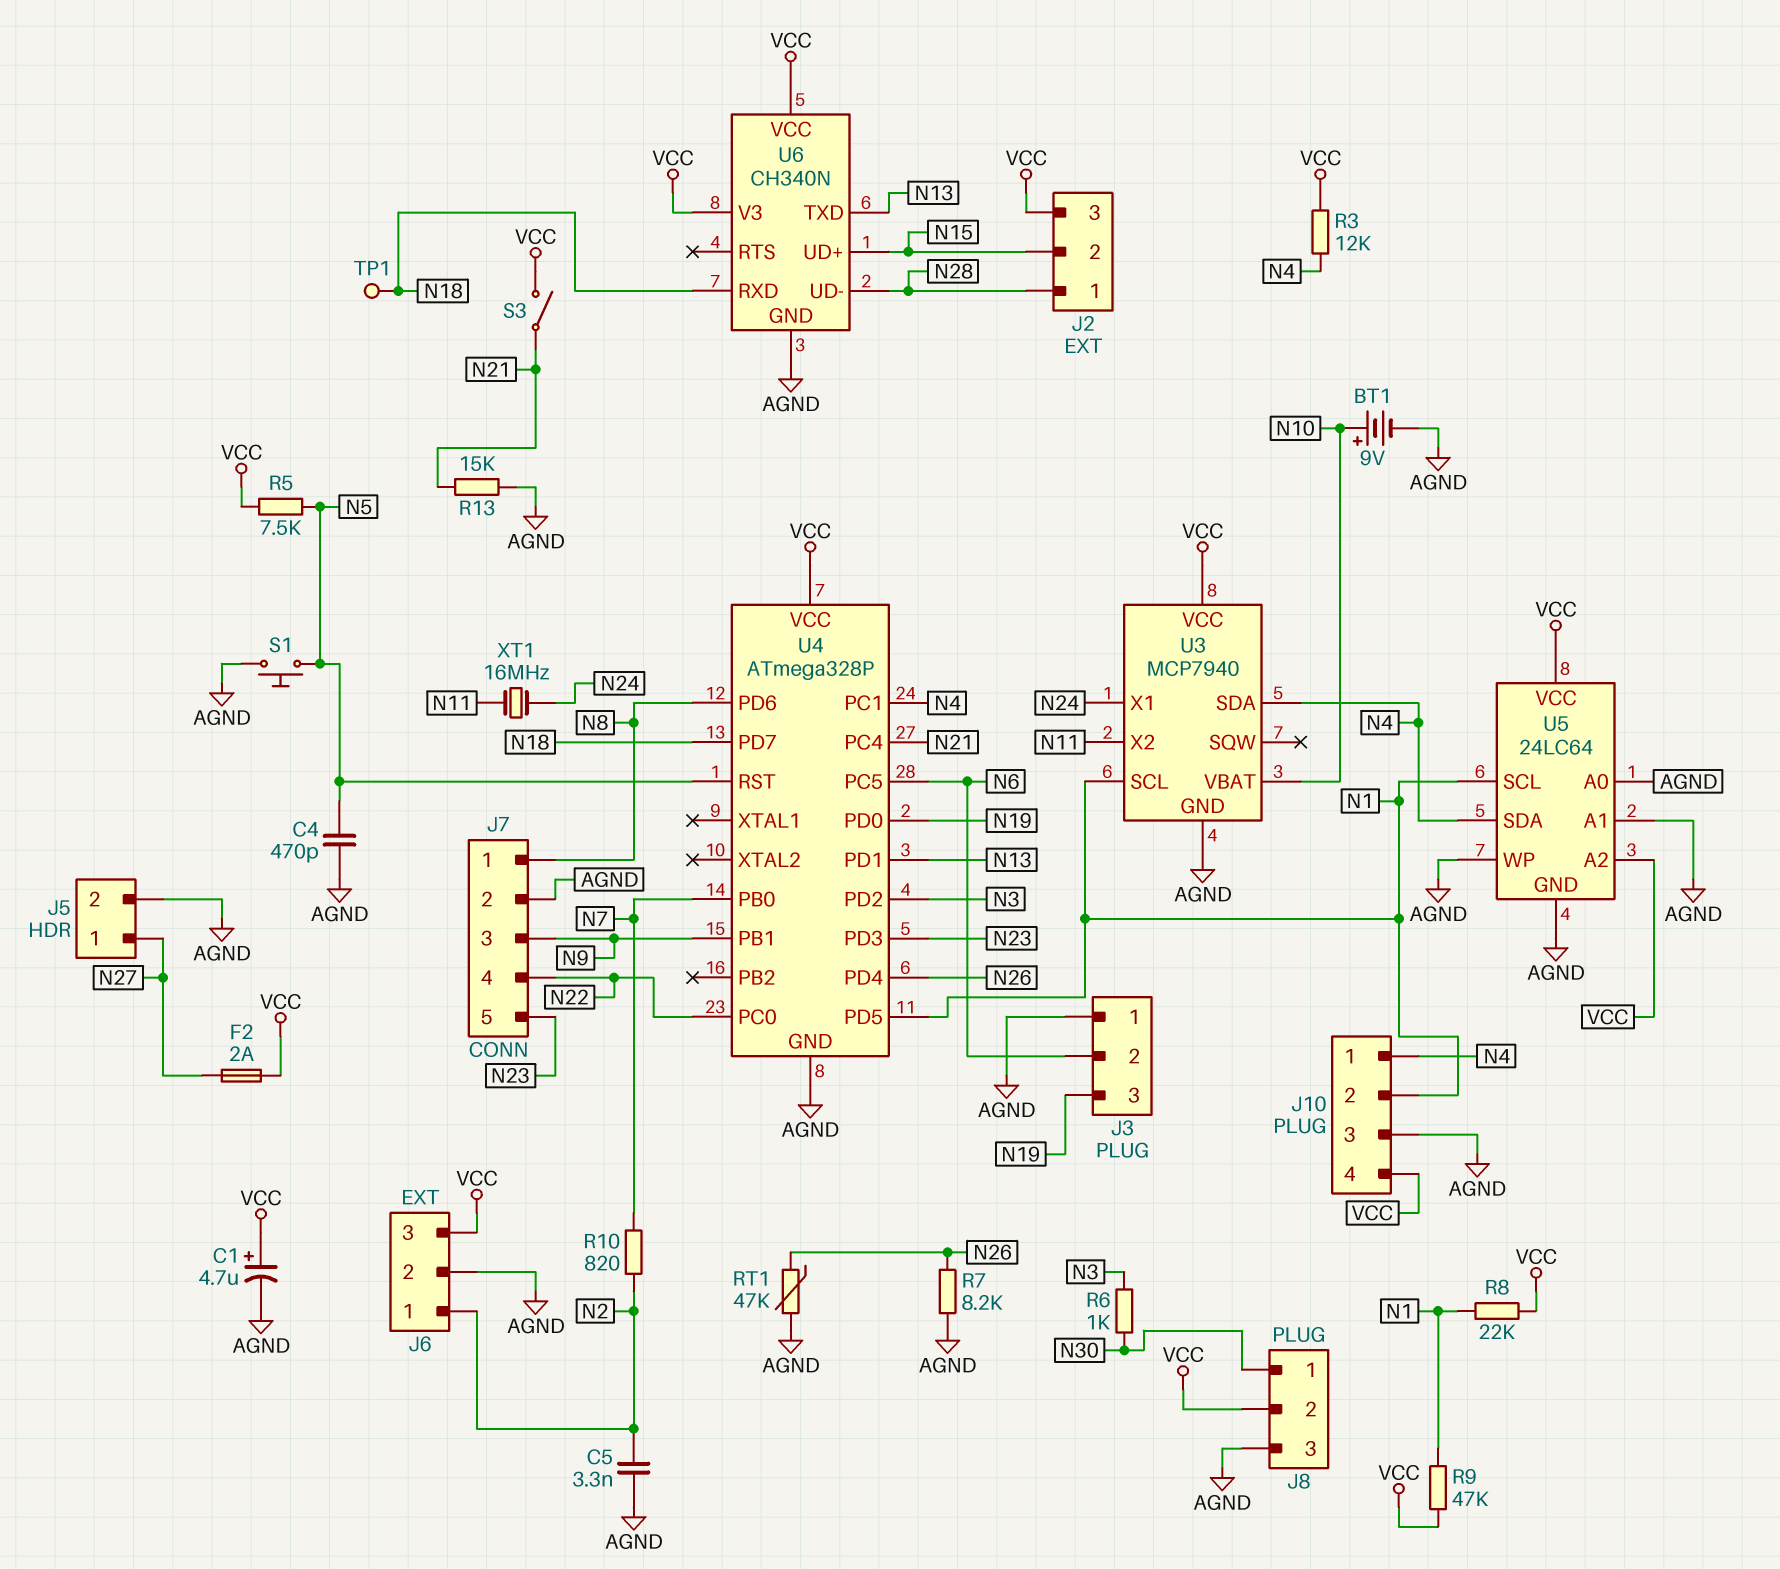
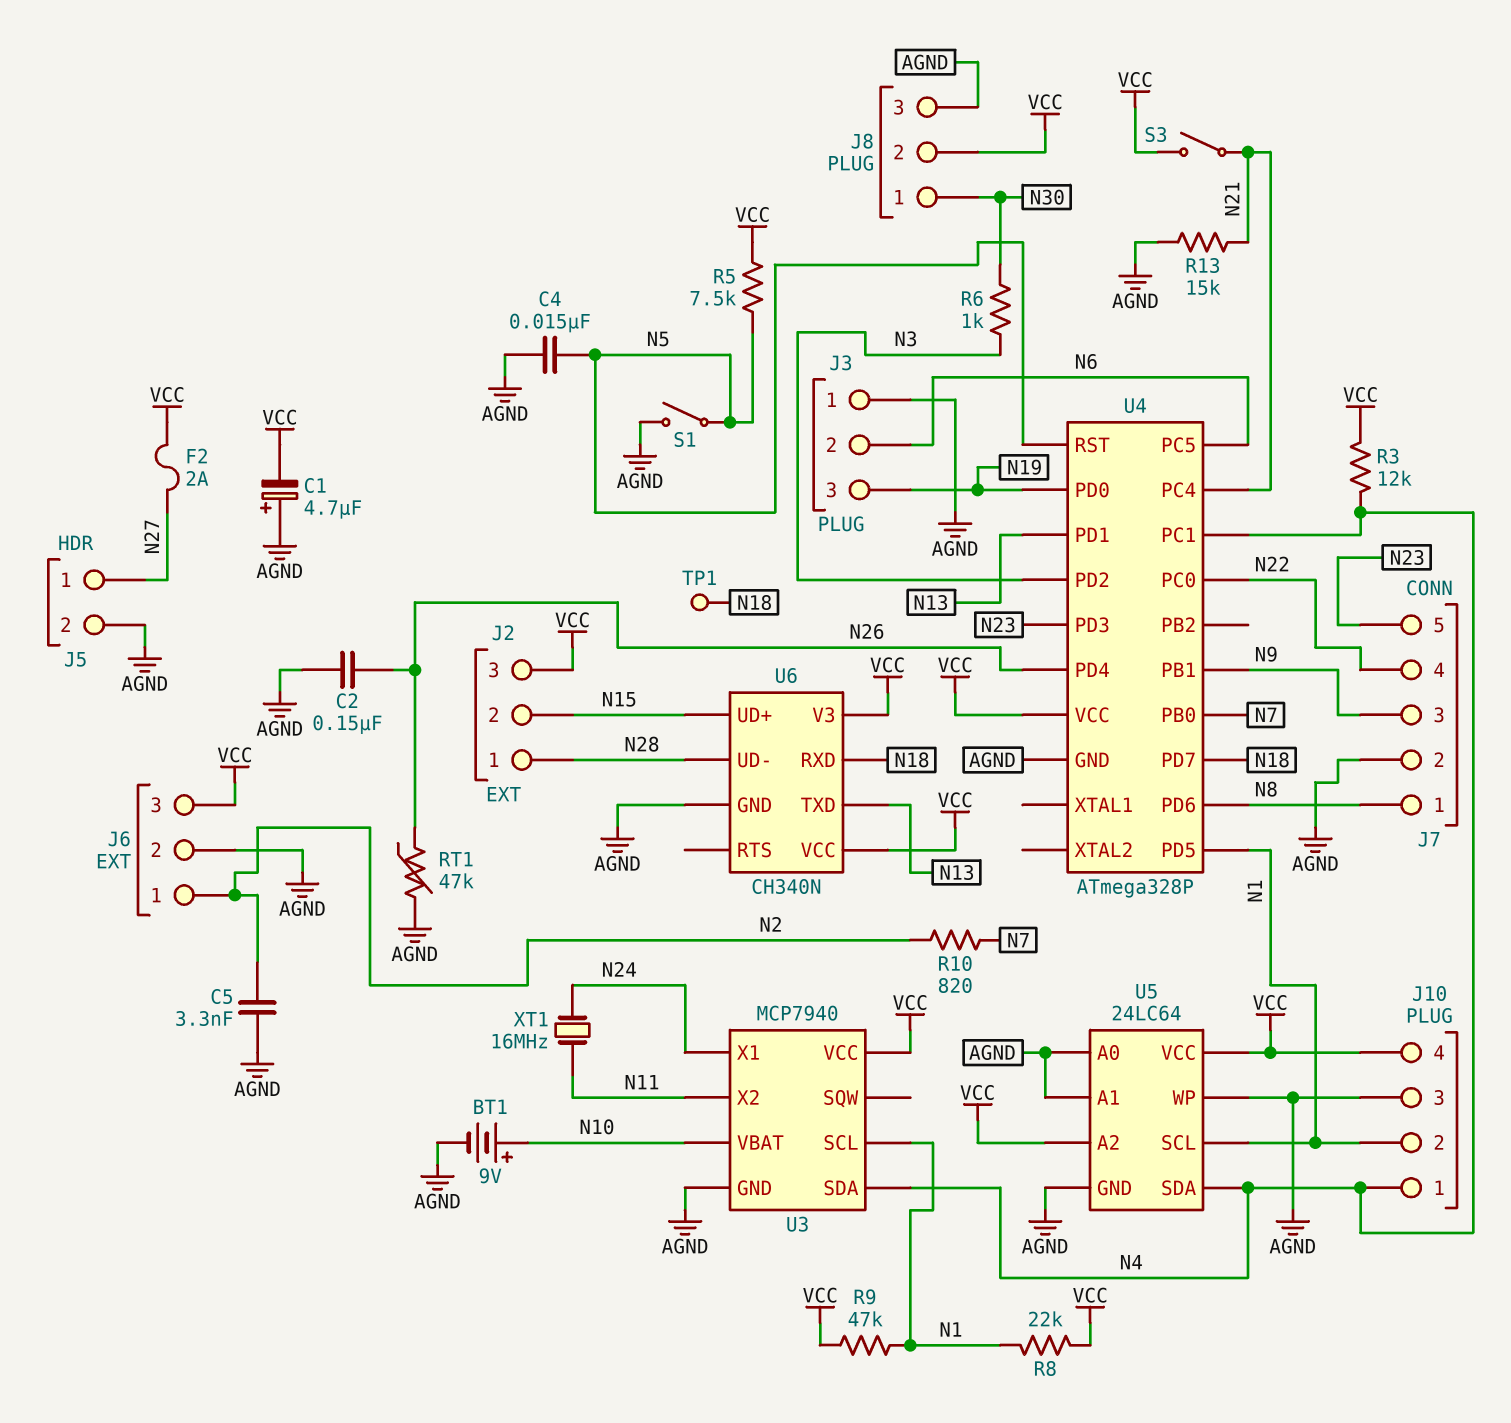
C1: 4.7uF (plus VCC, minus AGND) -> 4.7uF (plus AGND, minus VCC)
C2: none -> 150nF (AGND, N26)
C4: 470pF (AGND, N5) -> 15nF (AGND, N5)
R7: 8.2k (AGND, N26) -> none
S1: button (AGND, N5) -> switch (AGND, N5)

